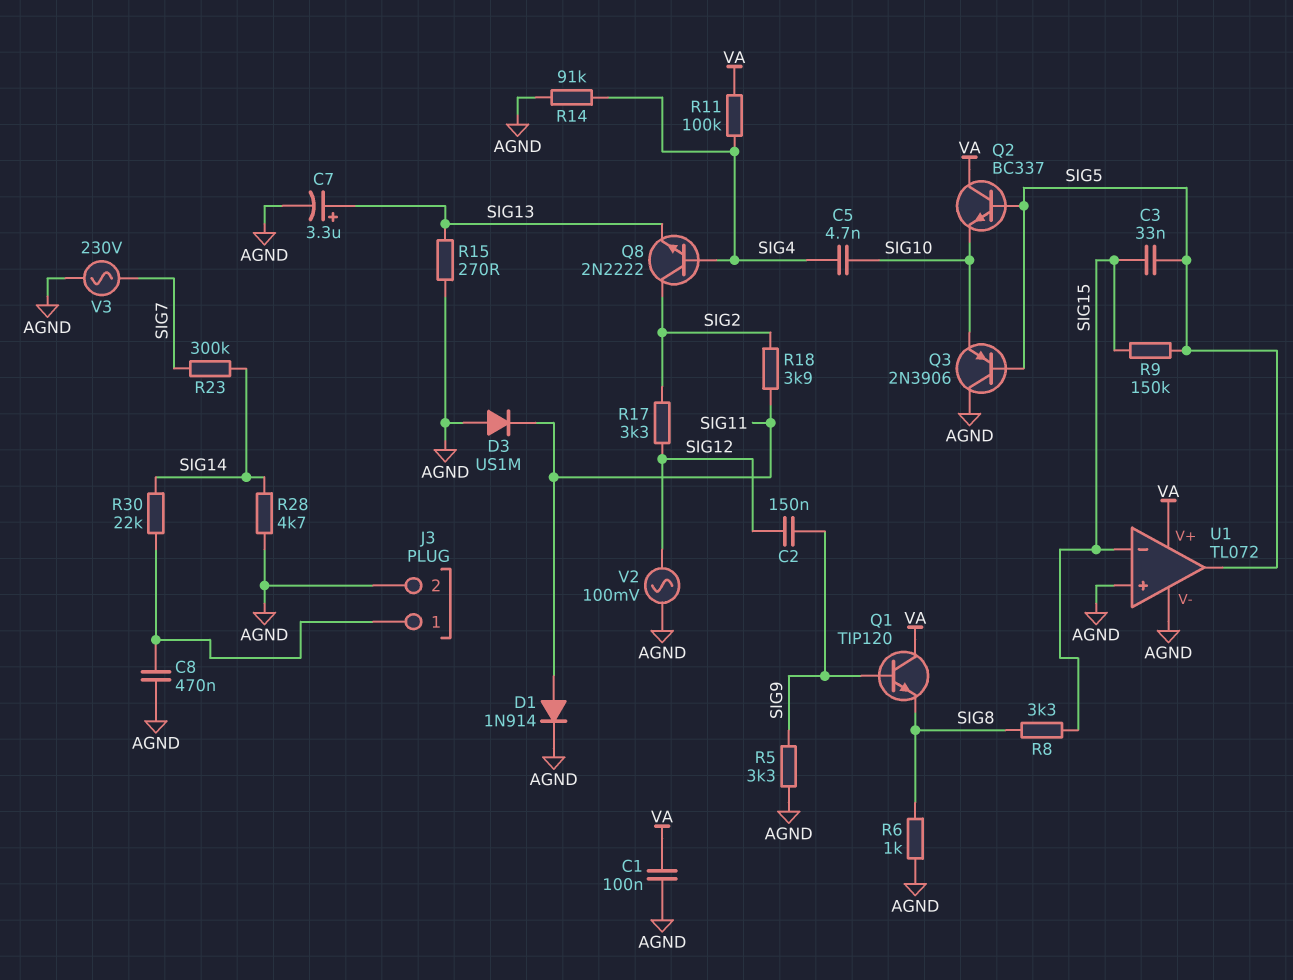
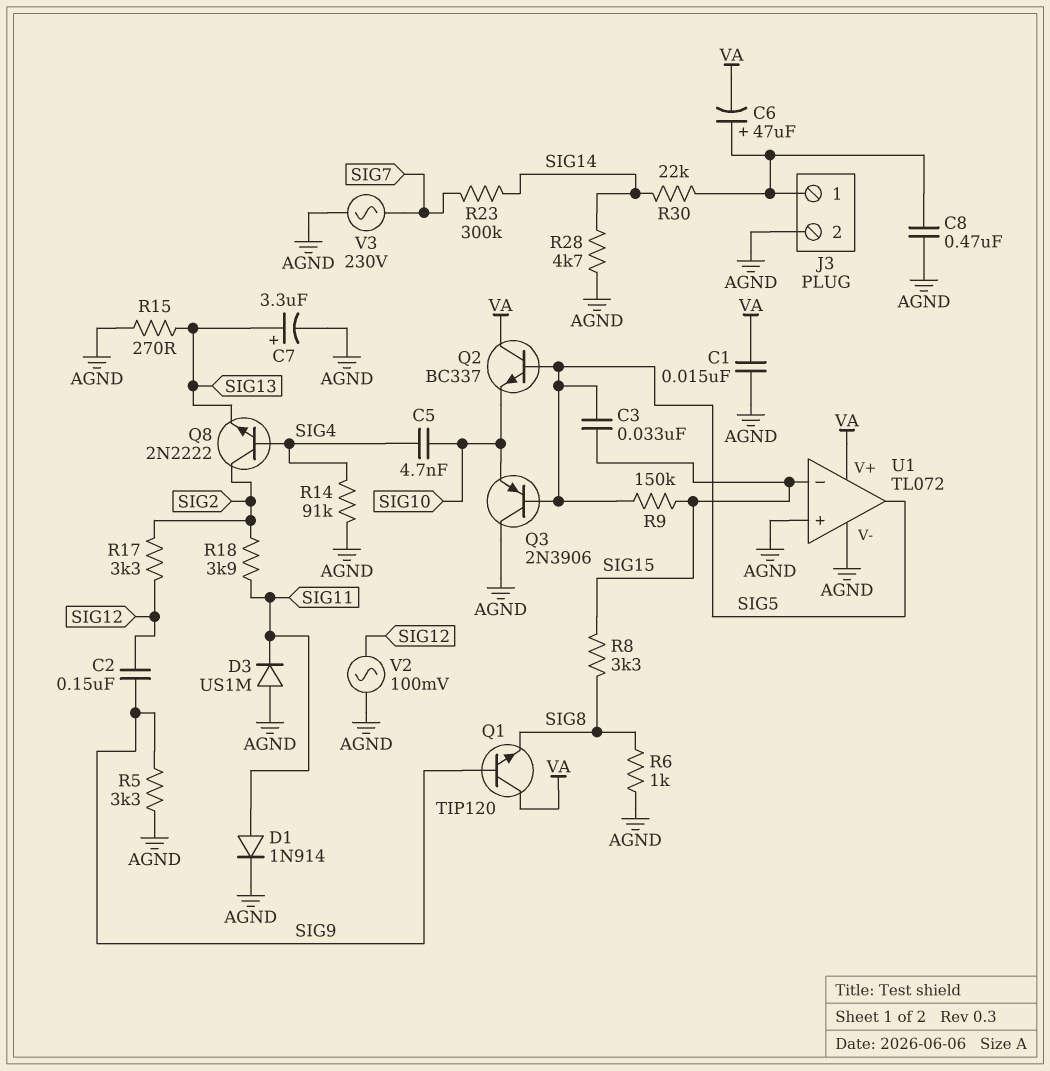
C1: 100nF (AGND, VA) -> 15nF (AGND, VA)
C6: none -> 47uF (plus J3/1, minus VA)
R11: 100k (SIG4, VA) -> none

